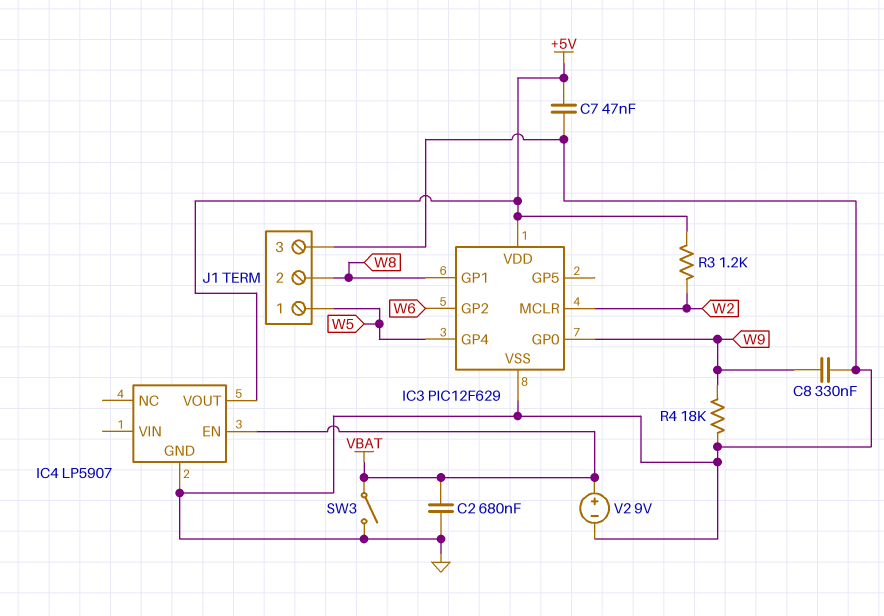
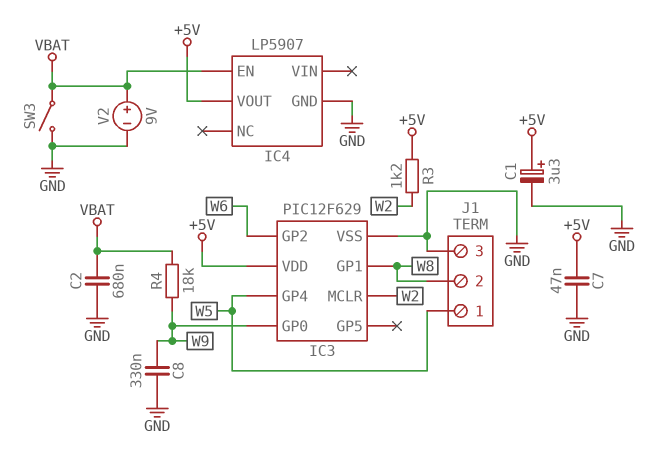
C1: none -> 3.3uF (plus +5V, minus GND)
R4: 18k (GND, W9) -> 18k (VBAT, W9)

